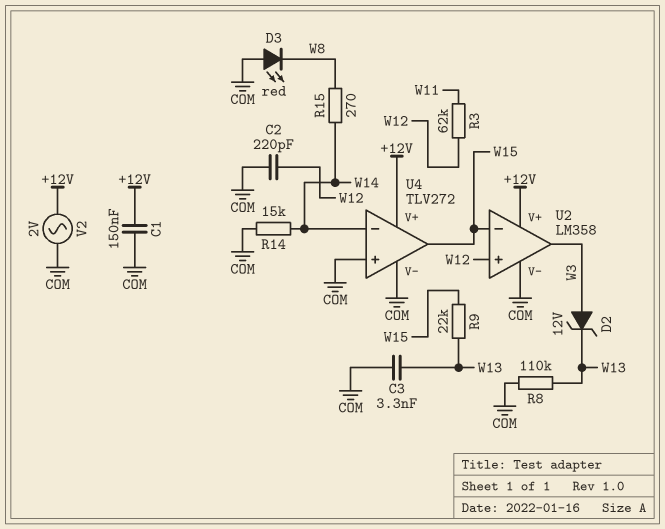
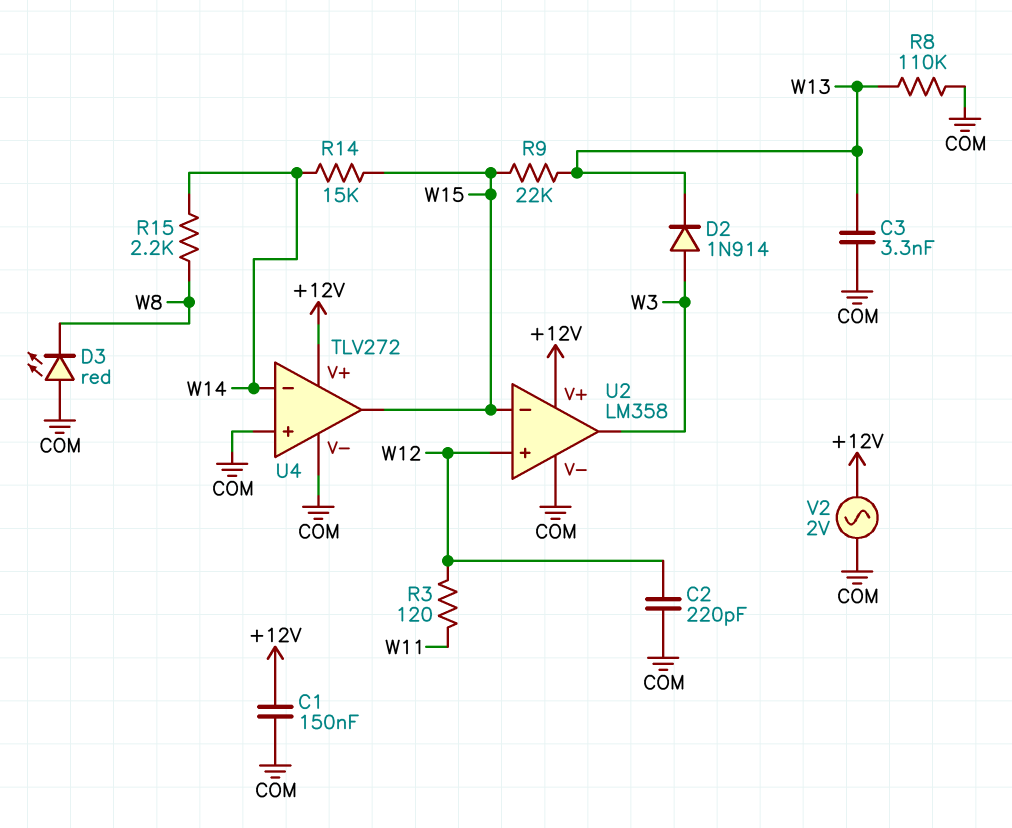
D2: zener 12V (A W3, K W13) -> diode 1N914 (A W3, K W13)
R3: 62k (W11, W12) -> 120 (W11, W12)
R14: 15k (COM, W14) -> 15k (W14, W15)
R15: 270 (W8, W14) -> 2.2k (W8, W14)

